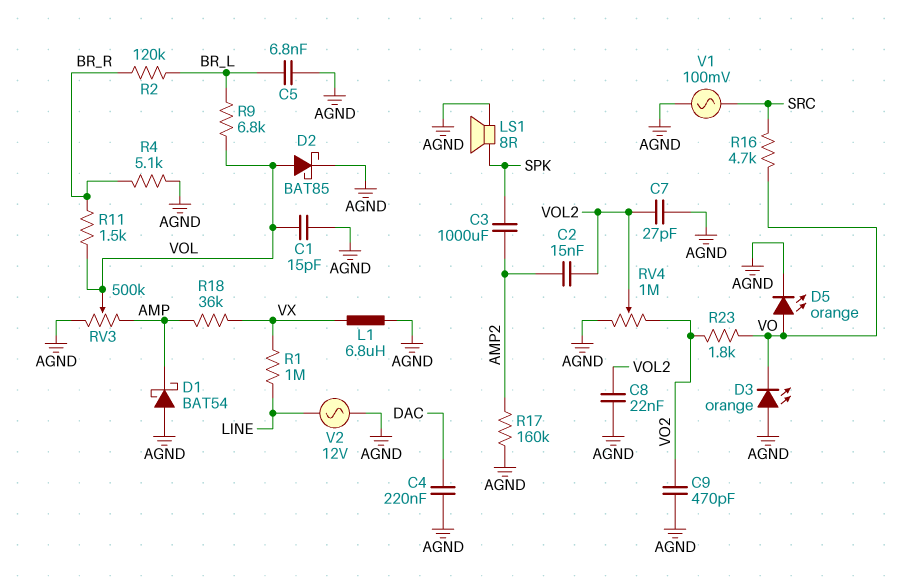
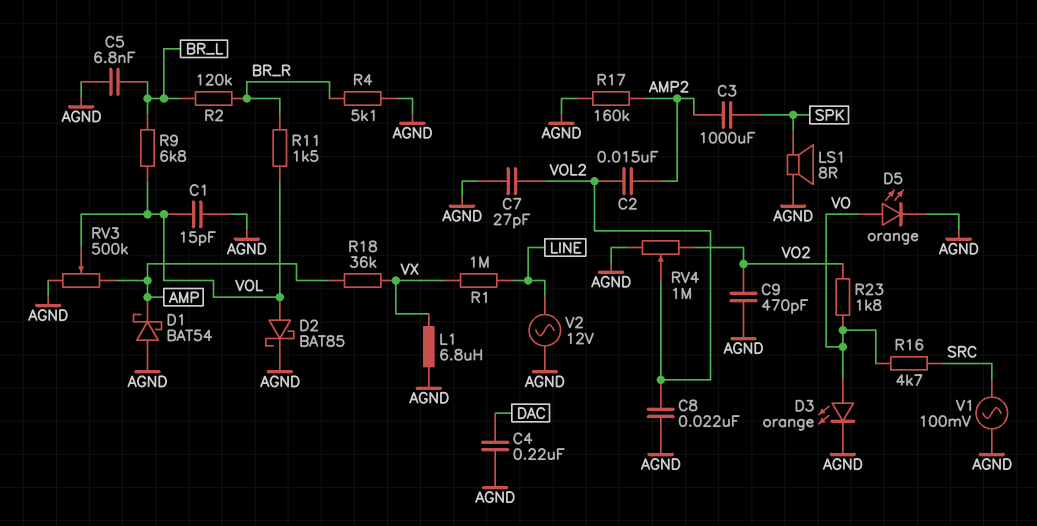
D3: LED orange (A AGND, K VO) -> LED orange (A VO, K AGND)

